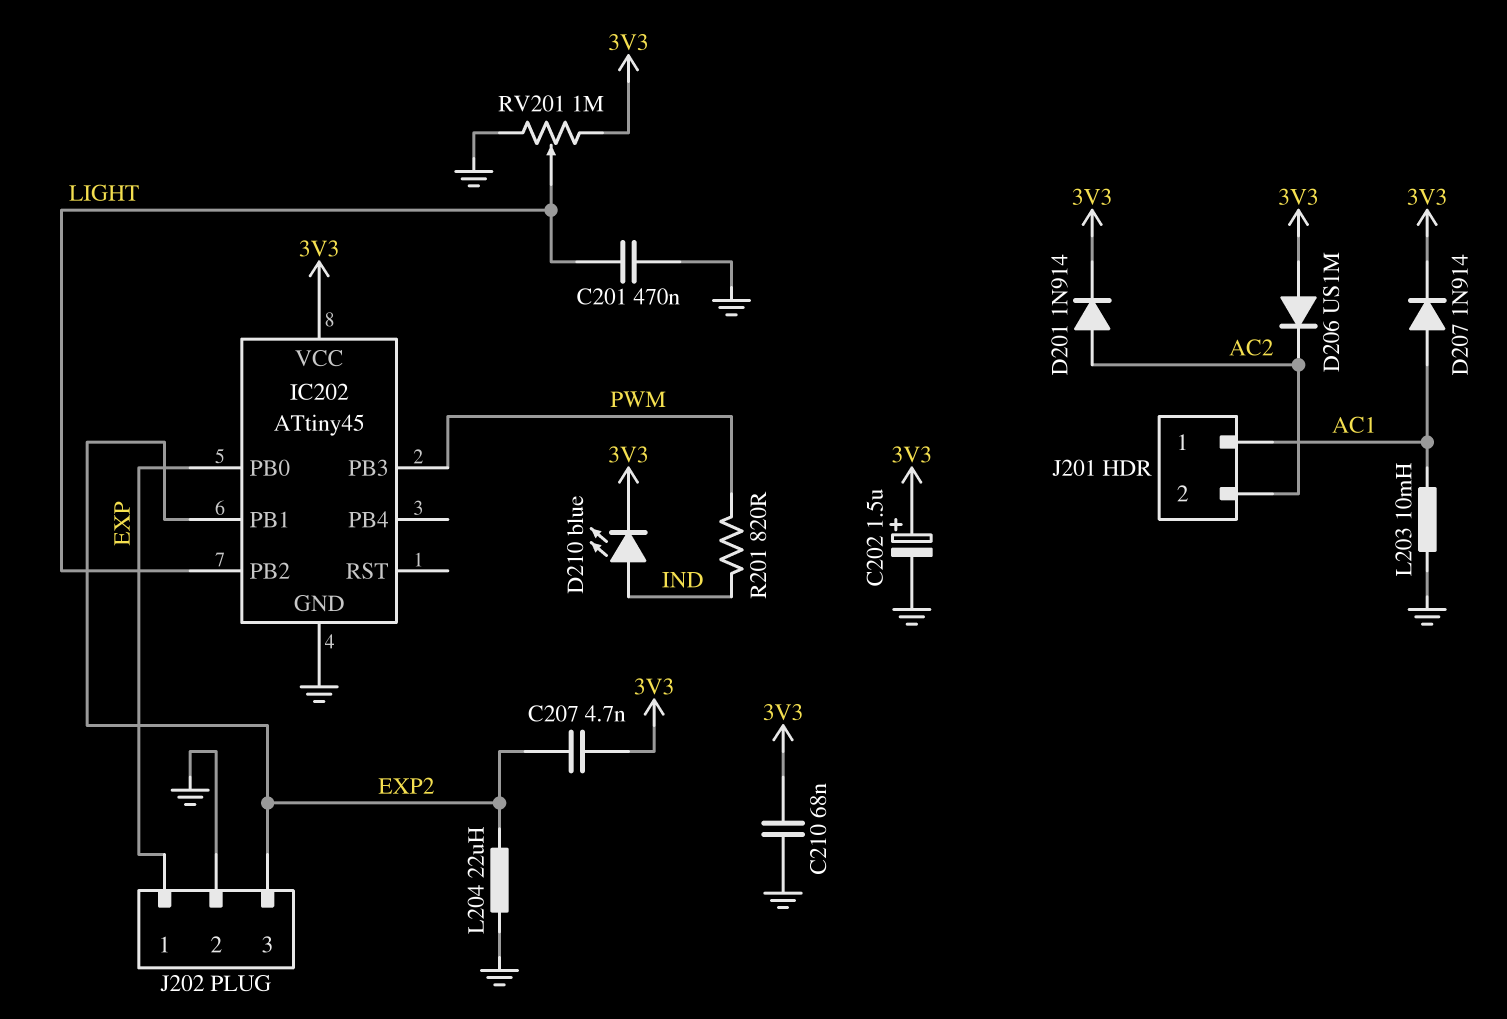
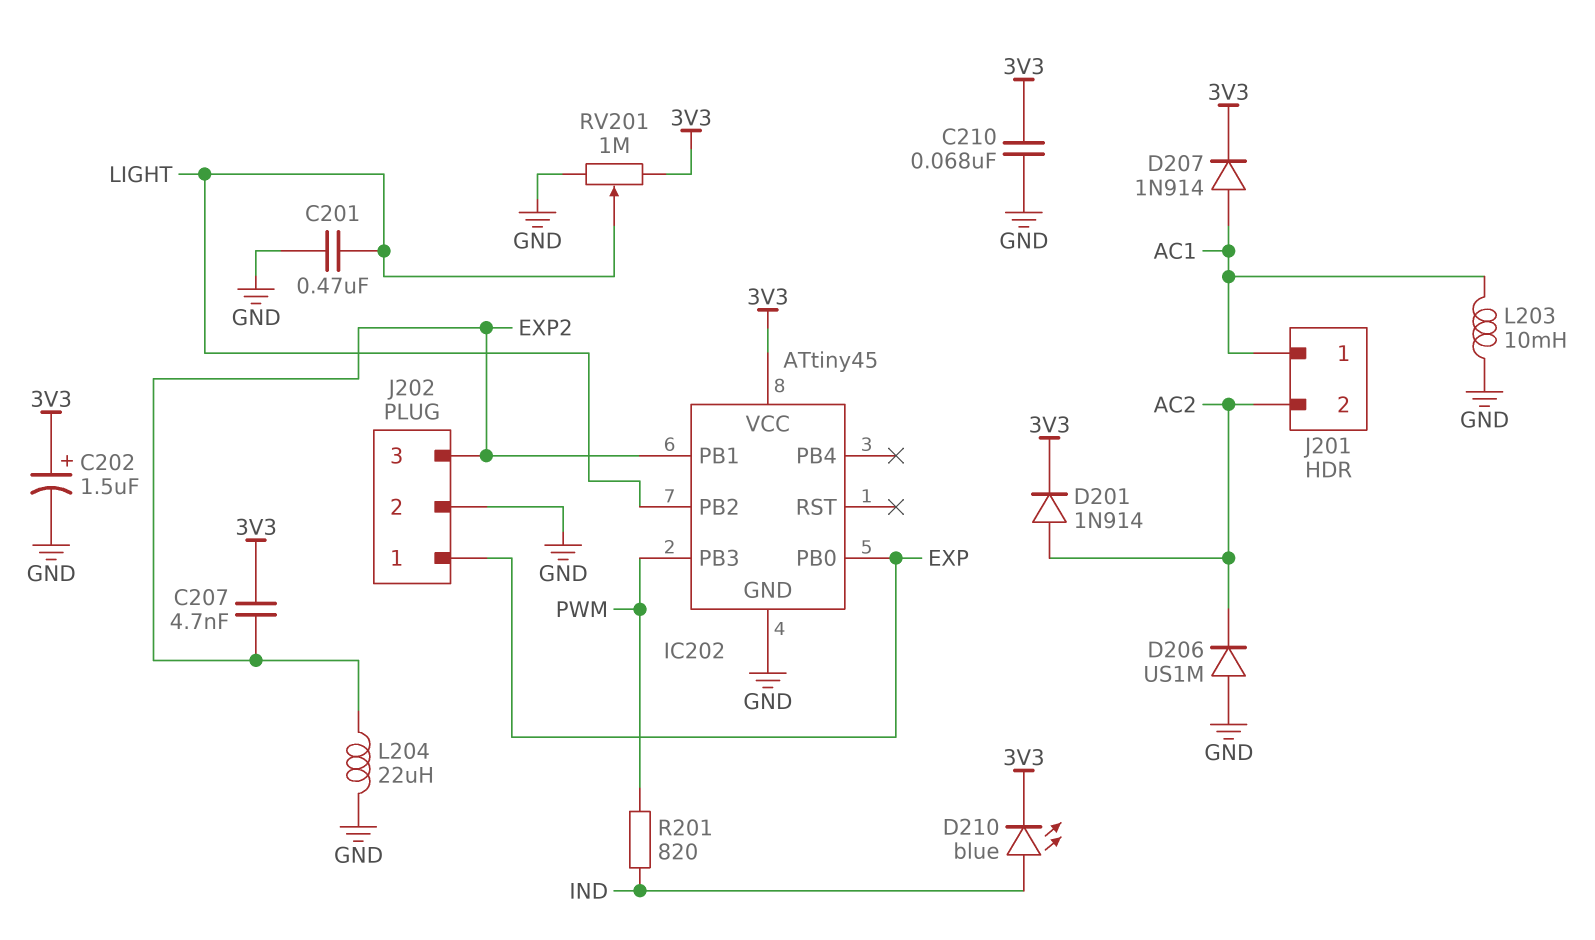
D206: diode US1M (A 3V3, K AC2) -> diode US1M (A GND, K AC2)

